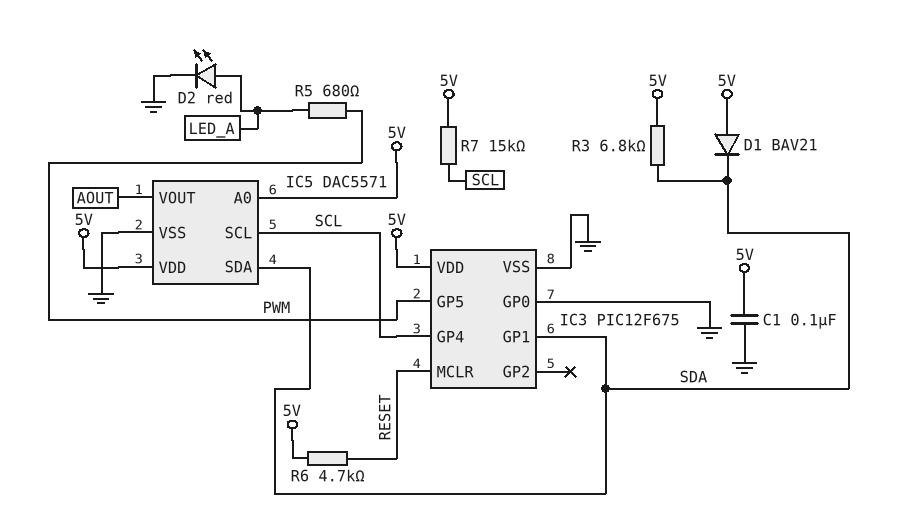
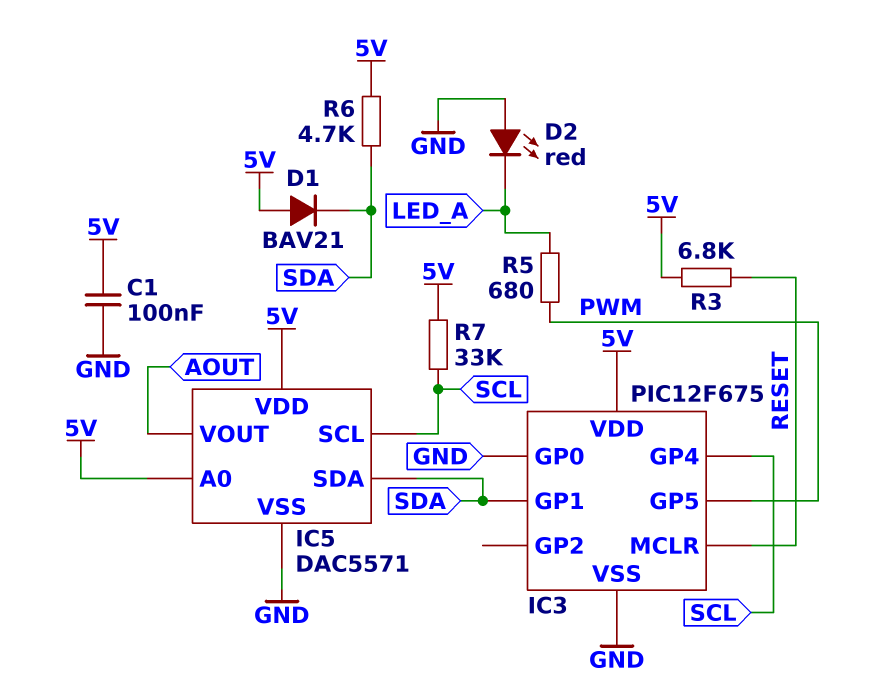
D2: LED red (A LED_A, K GND) -> LED red (A GND, K LED_A)
R3: 6.8k (5V, SDA) -> 6.8k (5V, RESET)
R6: 4.7k (5V, RESET) -> 4.7k (5V, SDA)
R7: 15k (5V, SCL) -> 33k (5V, SCL)

